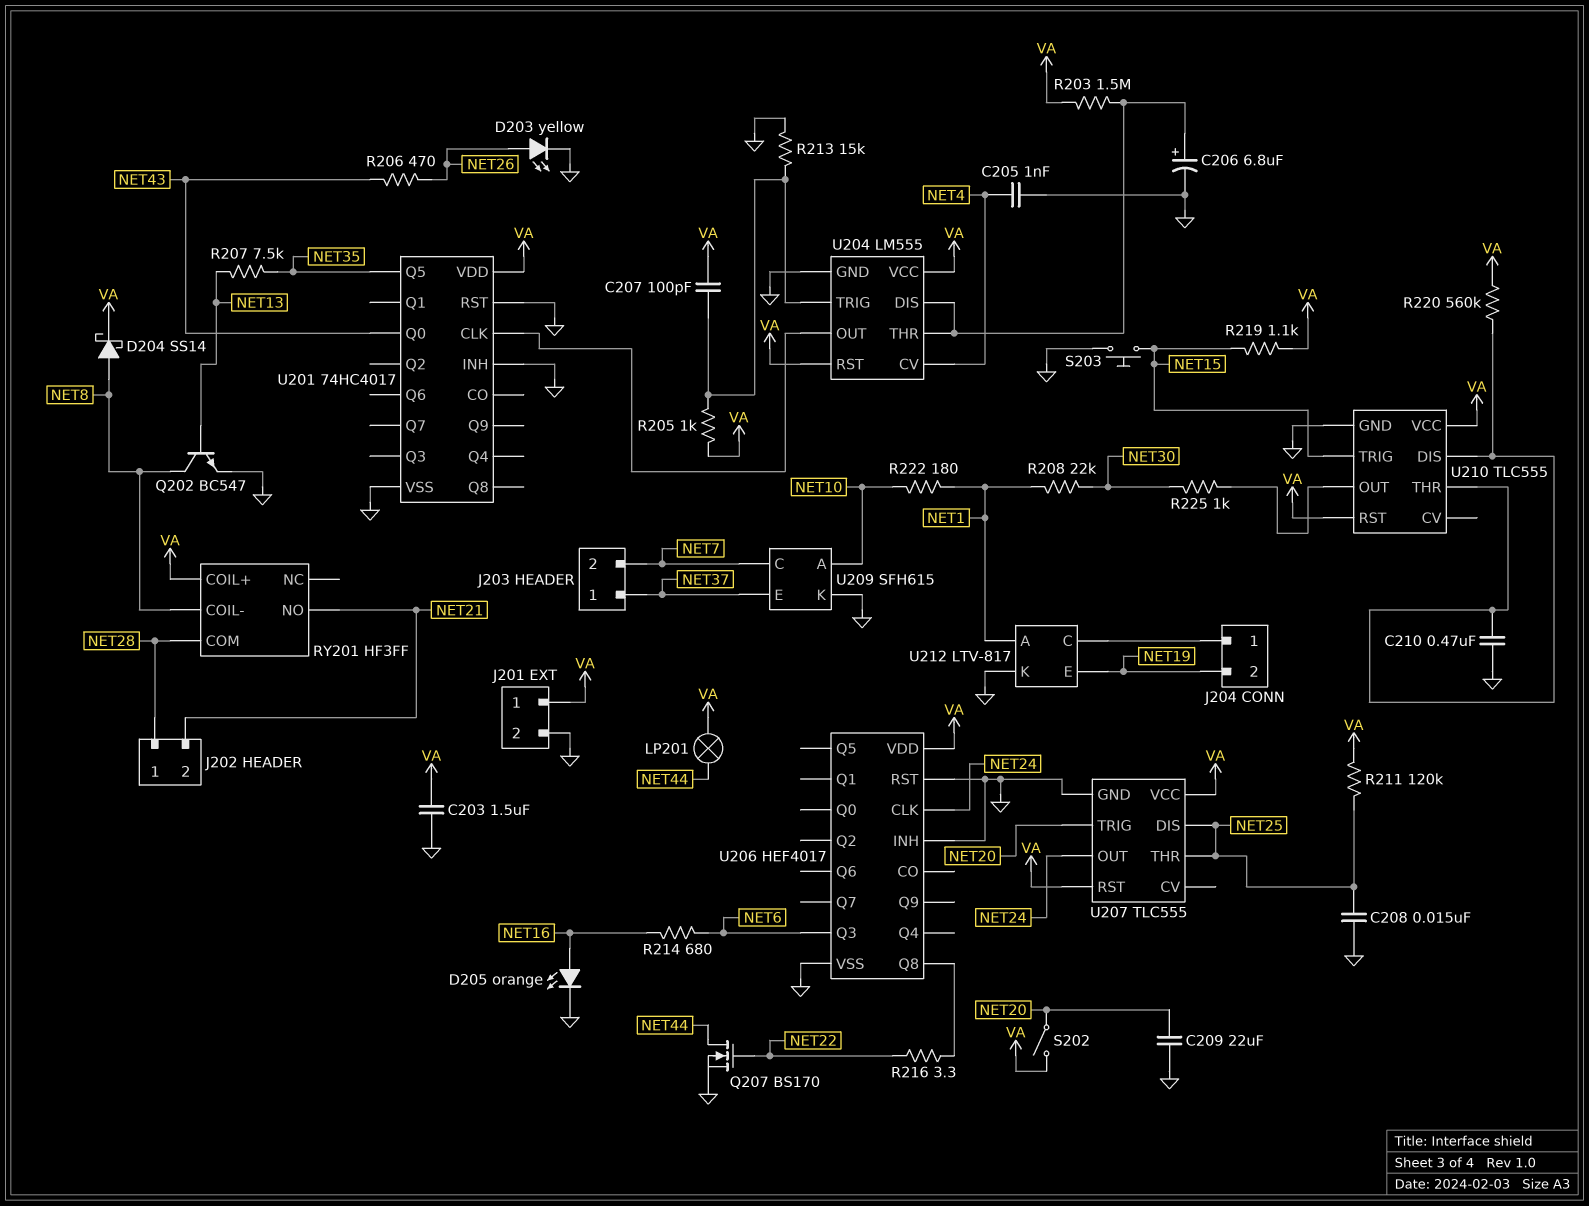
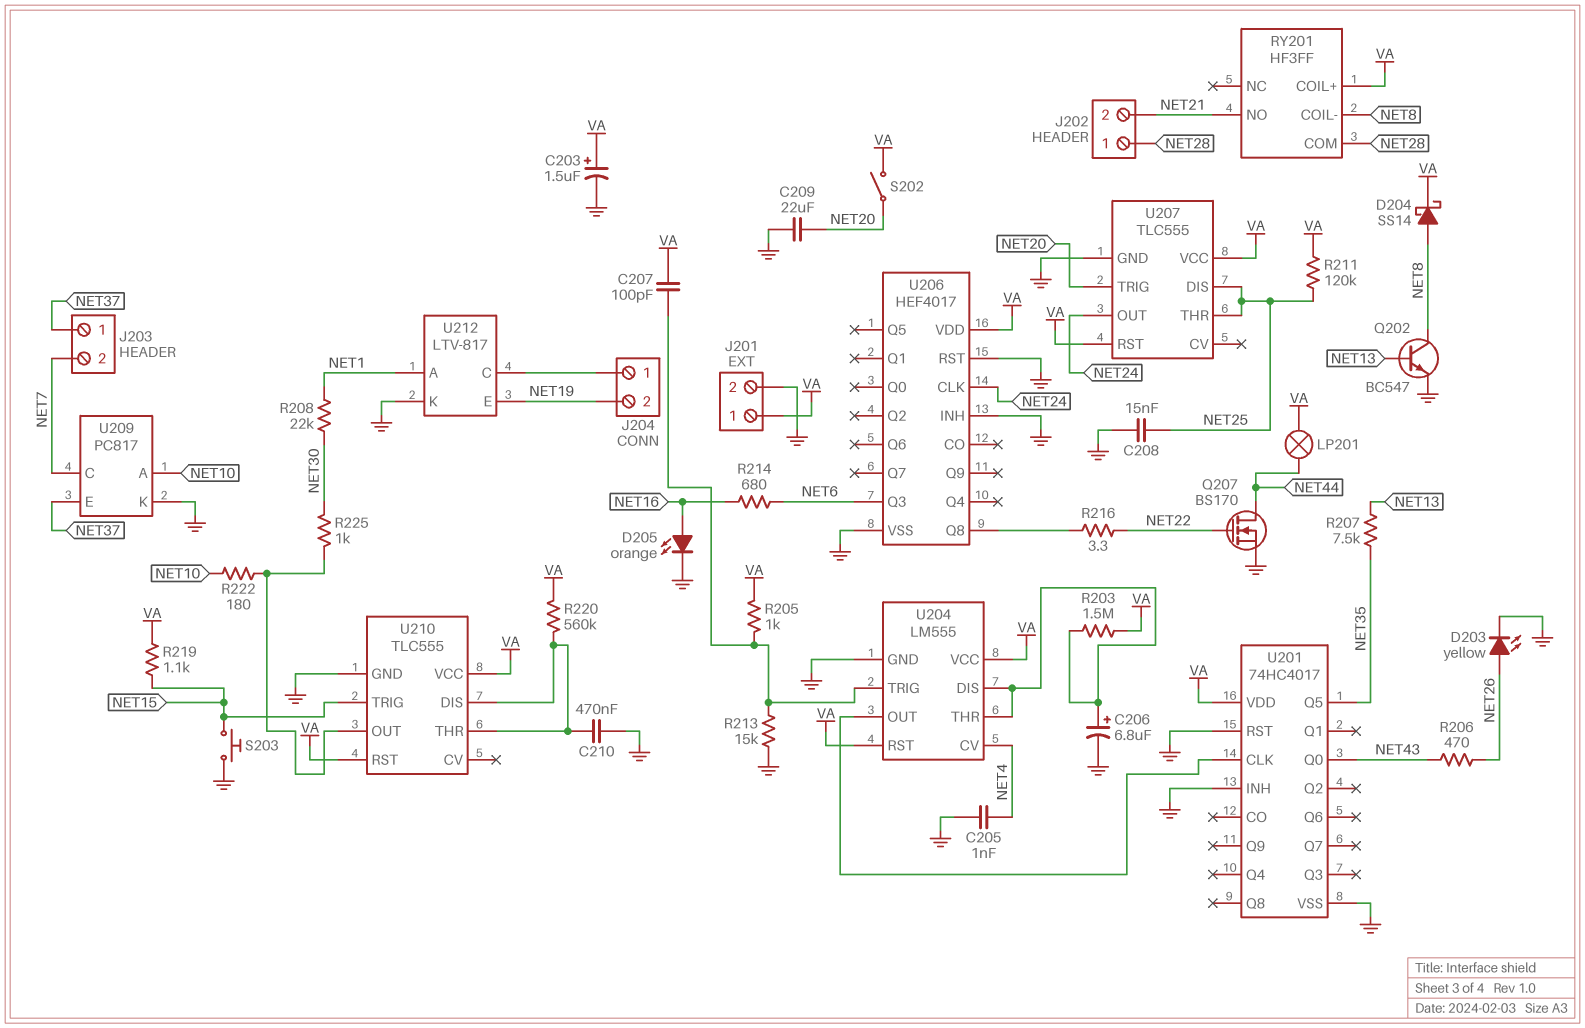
C203: 1.5uF (GND, VA) -> 1.5uF (plus VA, minus GND)
R222: 180 (NET1, NET10) -> 180 (NET10, U210/OUT)
U209: SFH615 -> PC817

